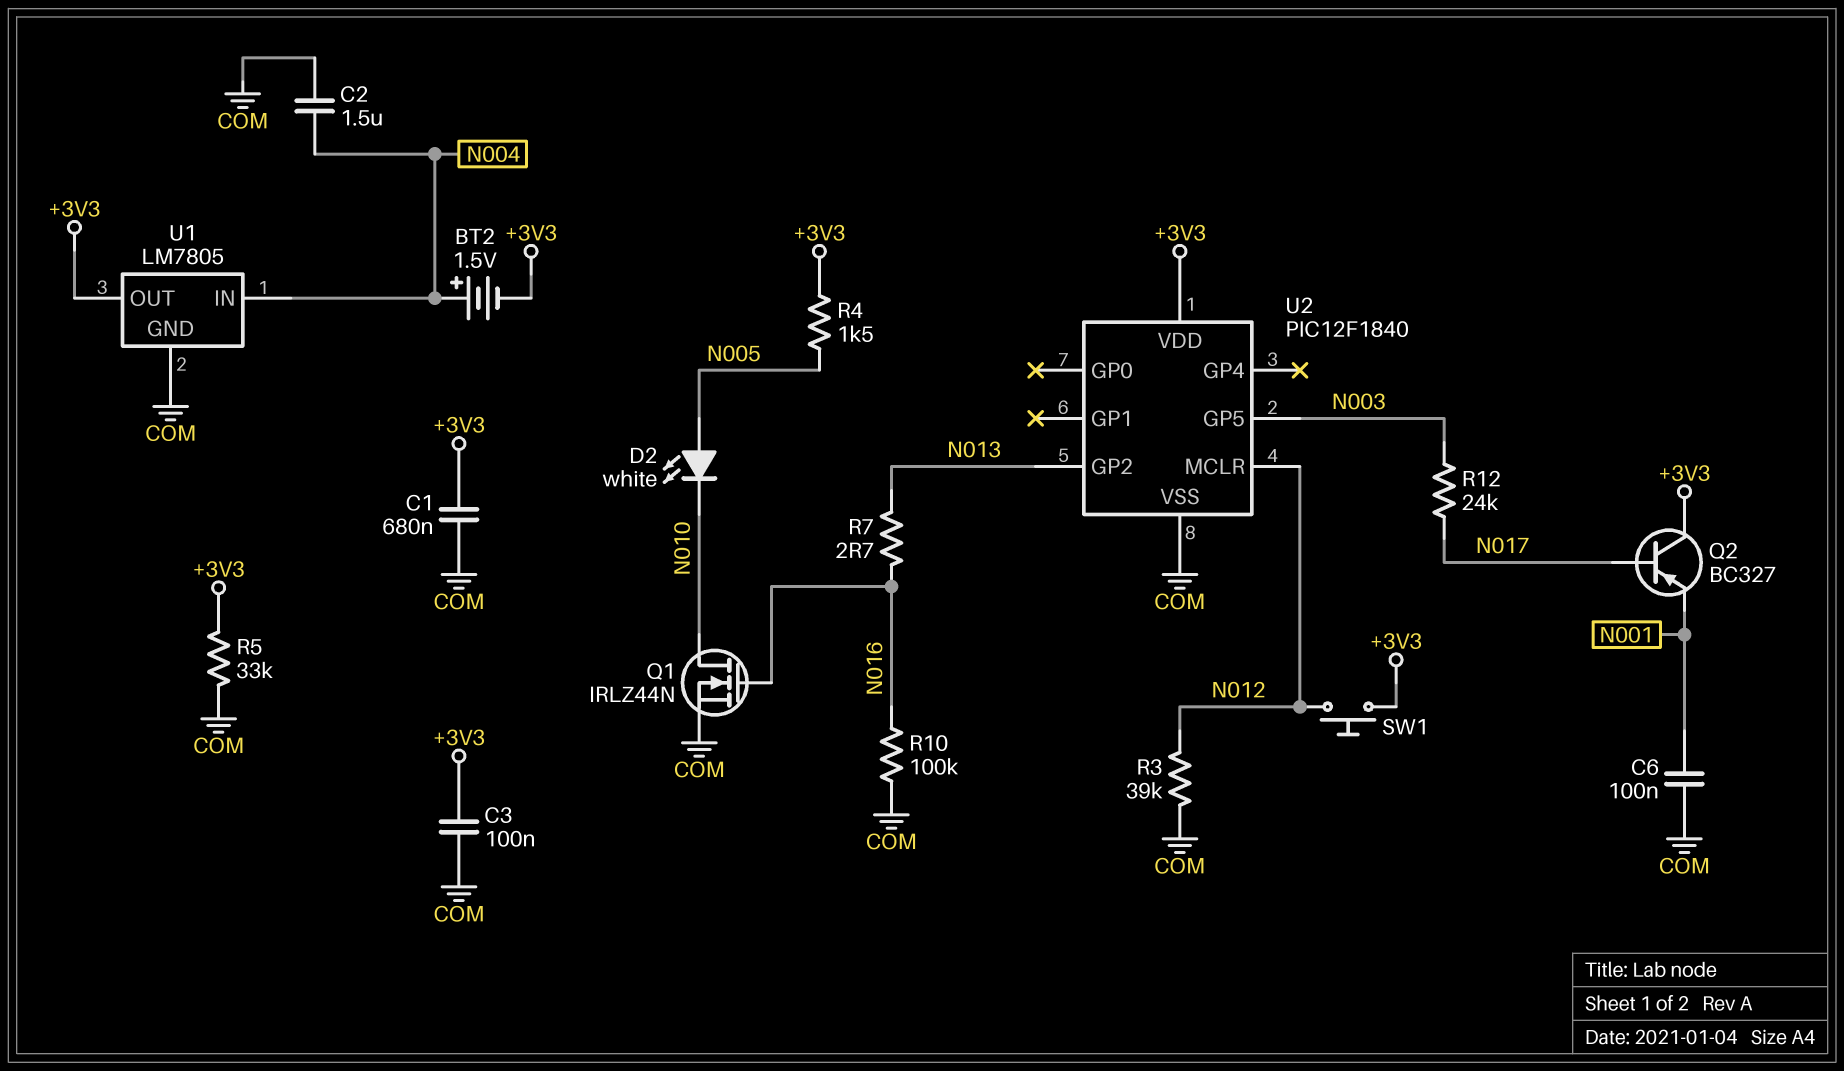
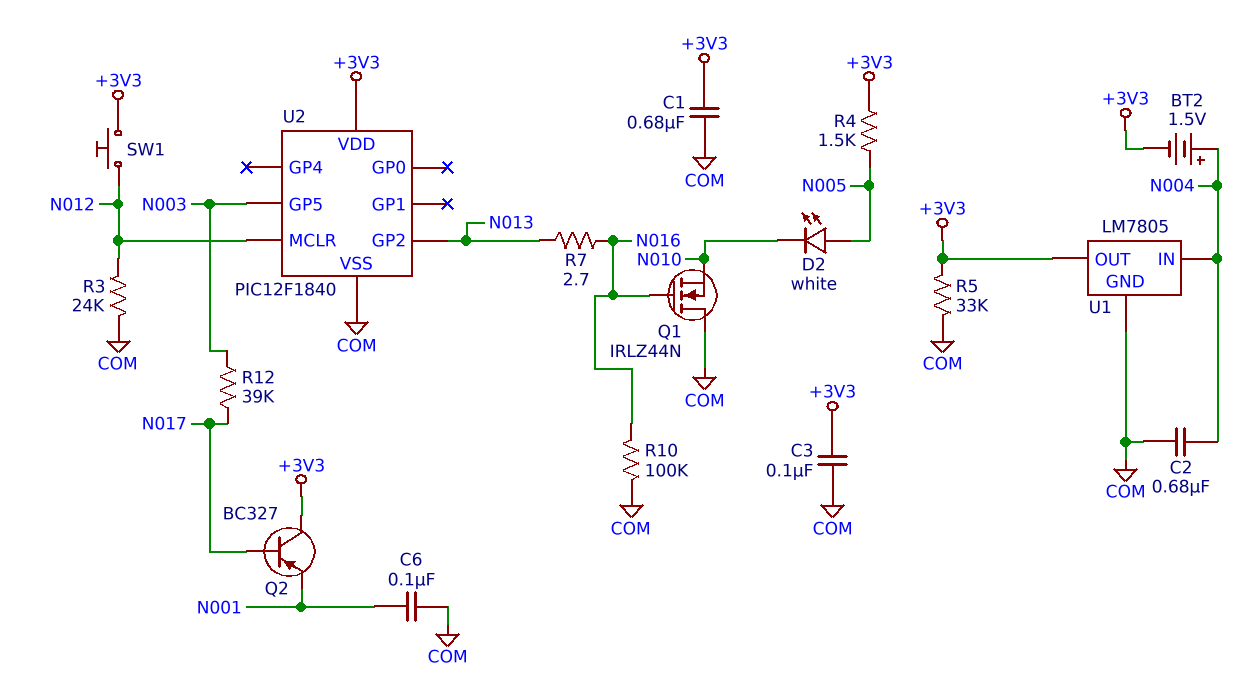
C2: 1.5uF (COM, N004) -> 680nF (COM, N004)
Q1: NMOS IRLZ44N (G N016, D N010, S COM) -> NMOS IRLZ44N (G N016, D COM, S N010)
R3: 39k (COM, N012) -> 24k (COM, N012)
R12: 24k (N003, N017) -> 39k (N003, N017)

